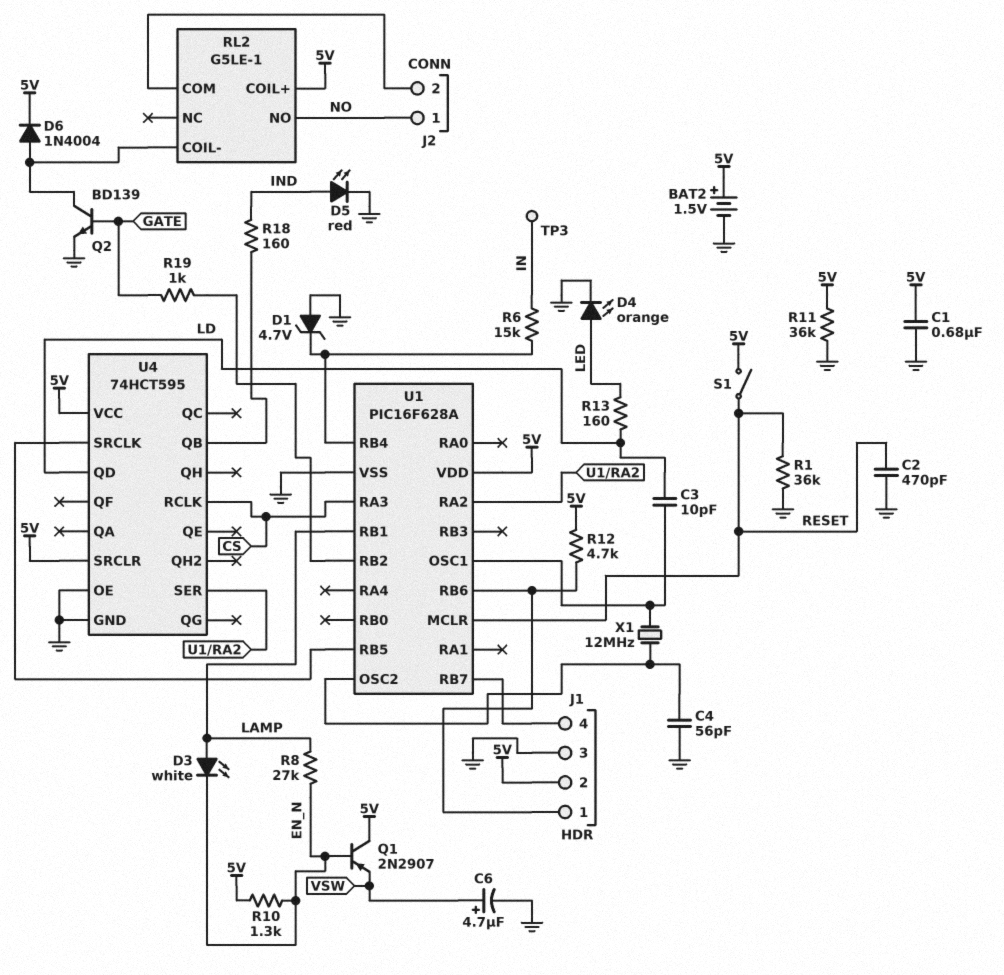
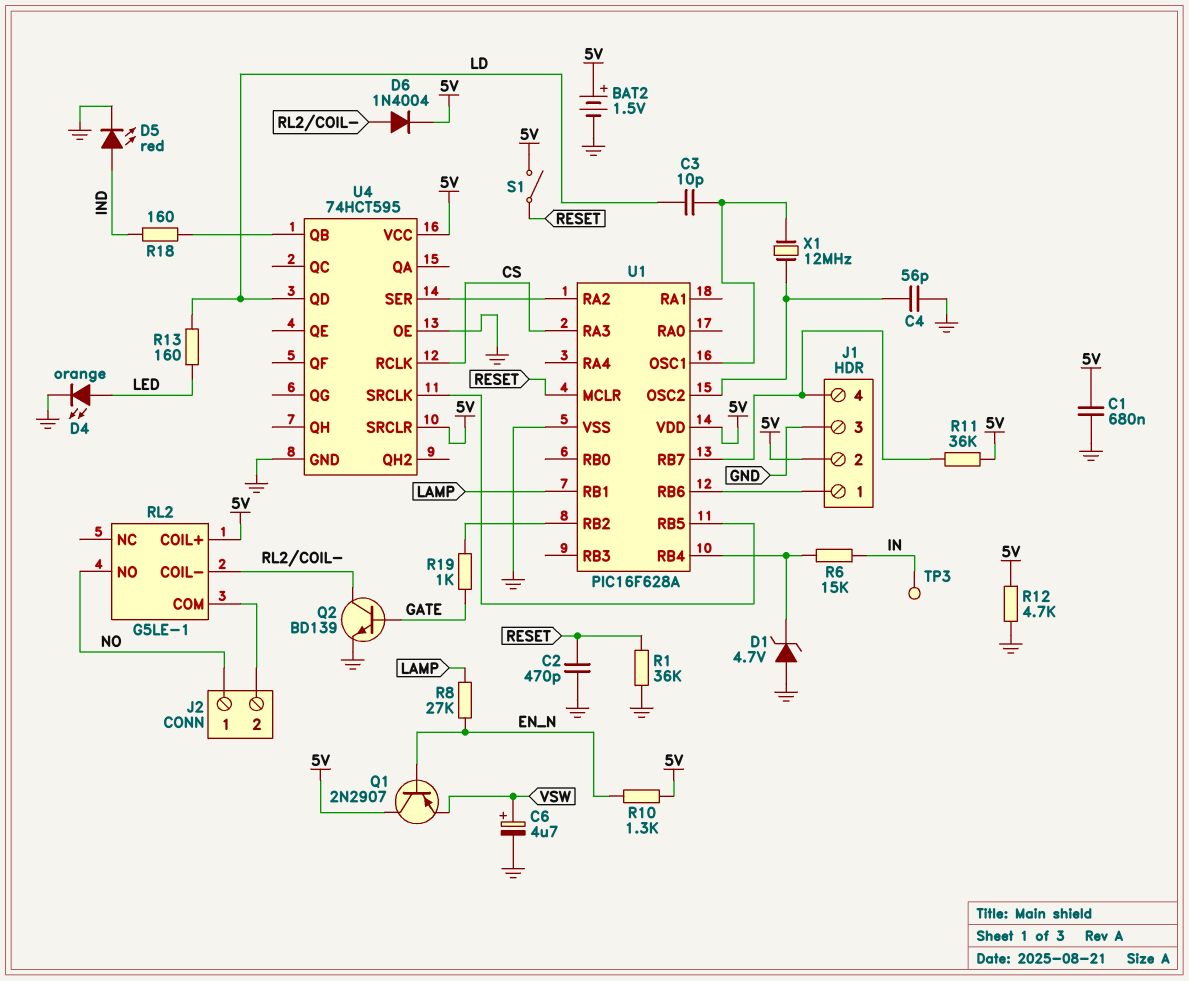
D3: LED white (A LAMP, K EN_N) -> none
R11: 36k (5V, GND) -> 36k (5V, J1/4)
R12: 4.7k (5V, J1/1) -> 4.7k (5V, GND)

